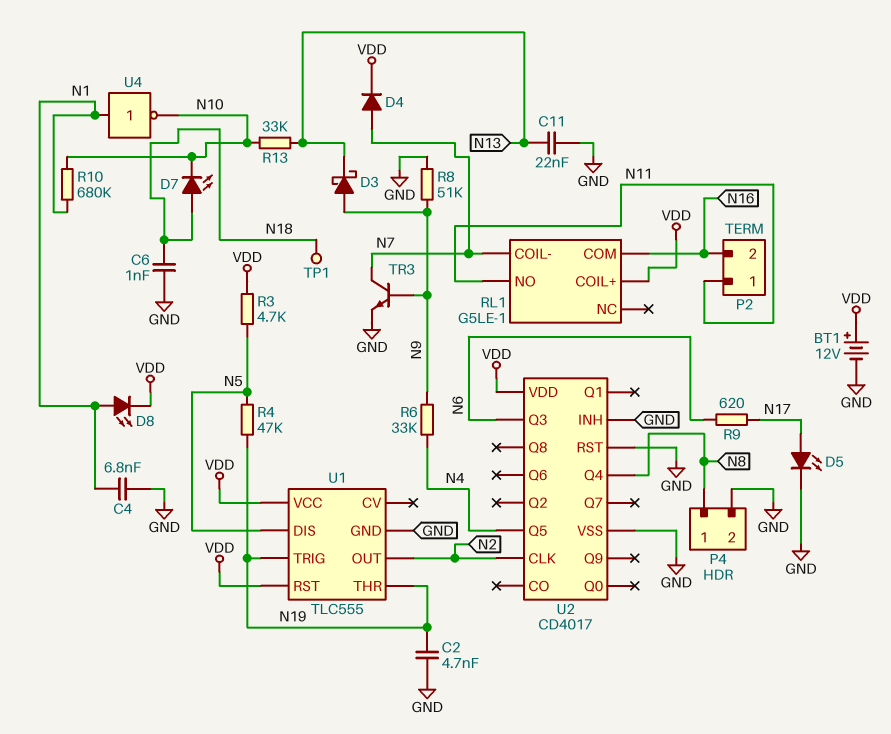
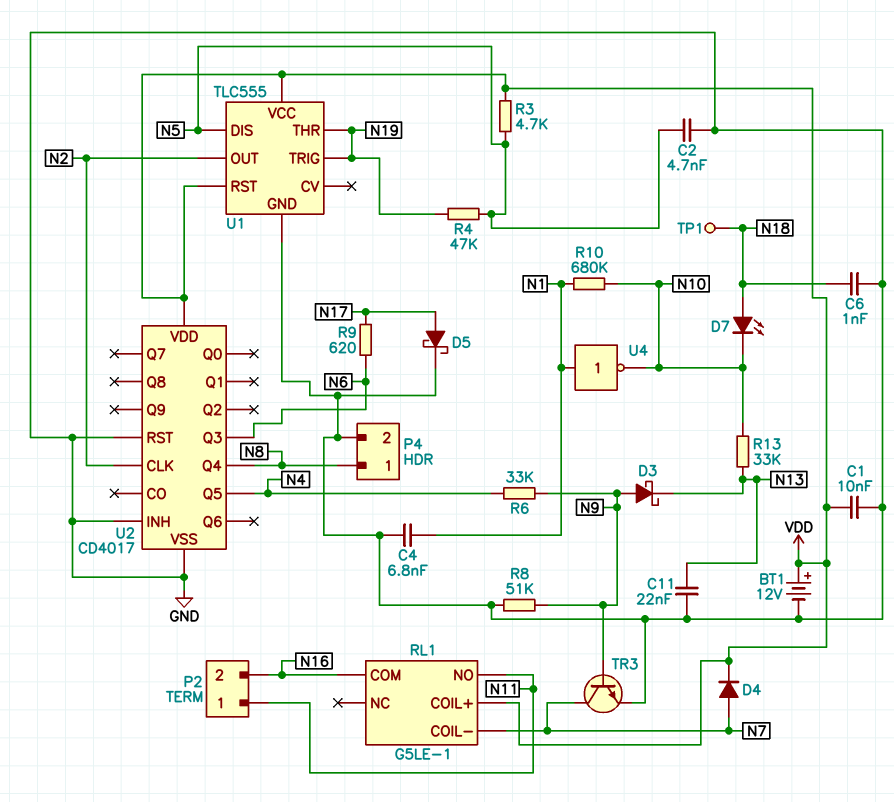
C1: none -> 10nF (GND, VDD)
C2: 4.7nF (GND, N19) -> 4.7nF (GND, N5)
D5: LED (A N17, K GND) -> schottky (A N17, K GND)
D8: LED (A N1, K VDD) -> none

